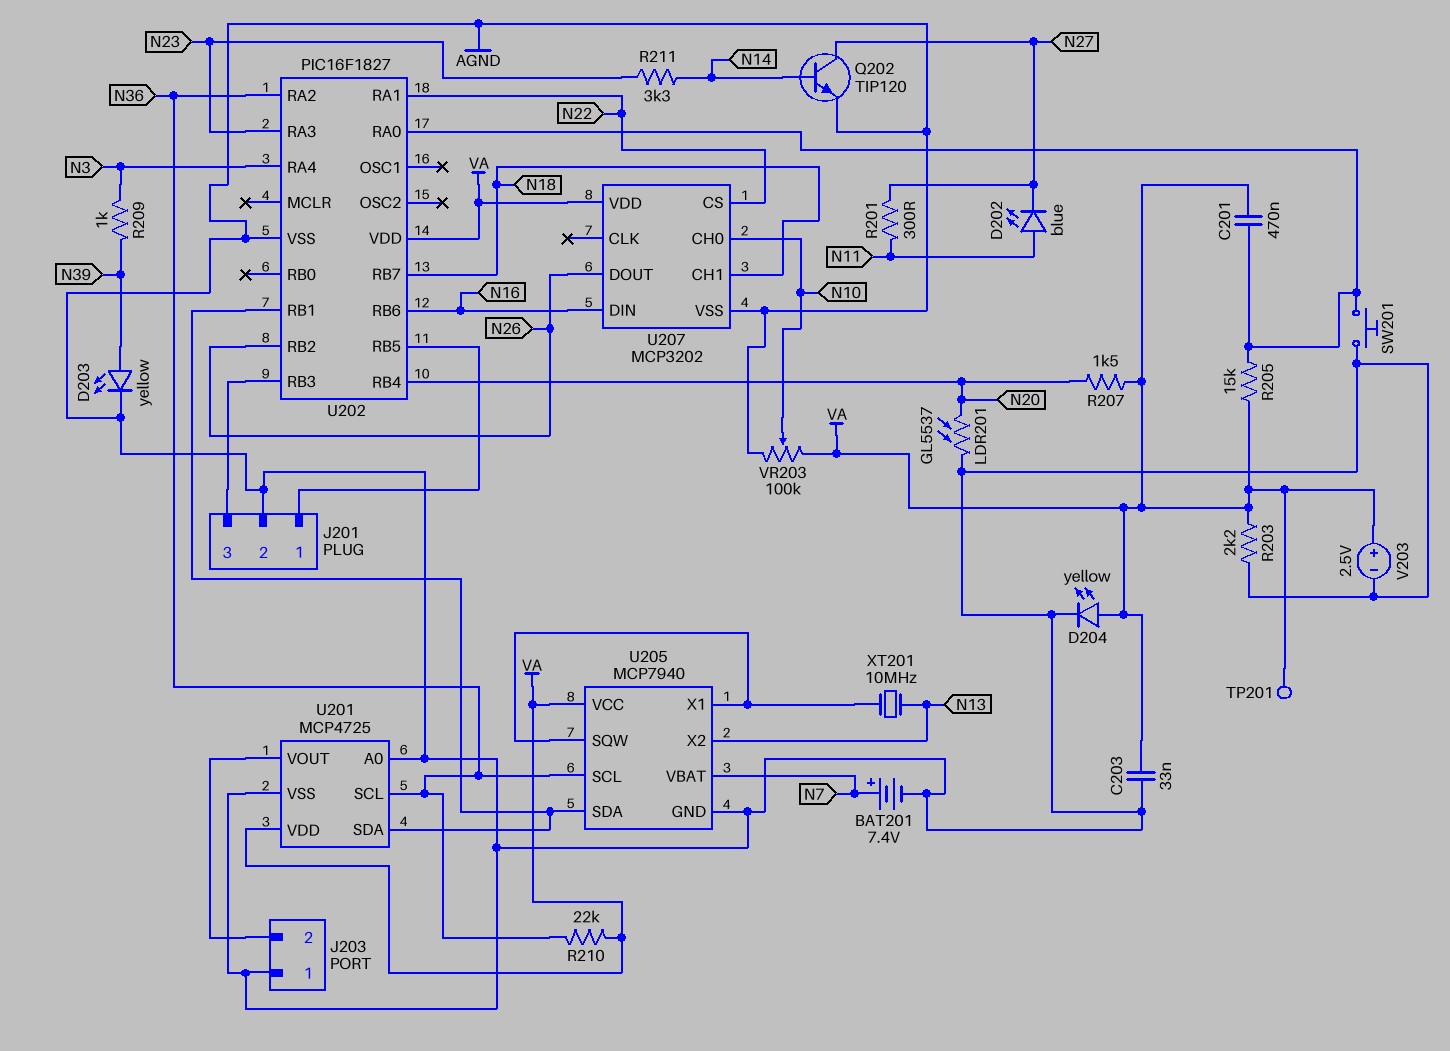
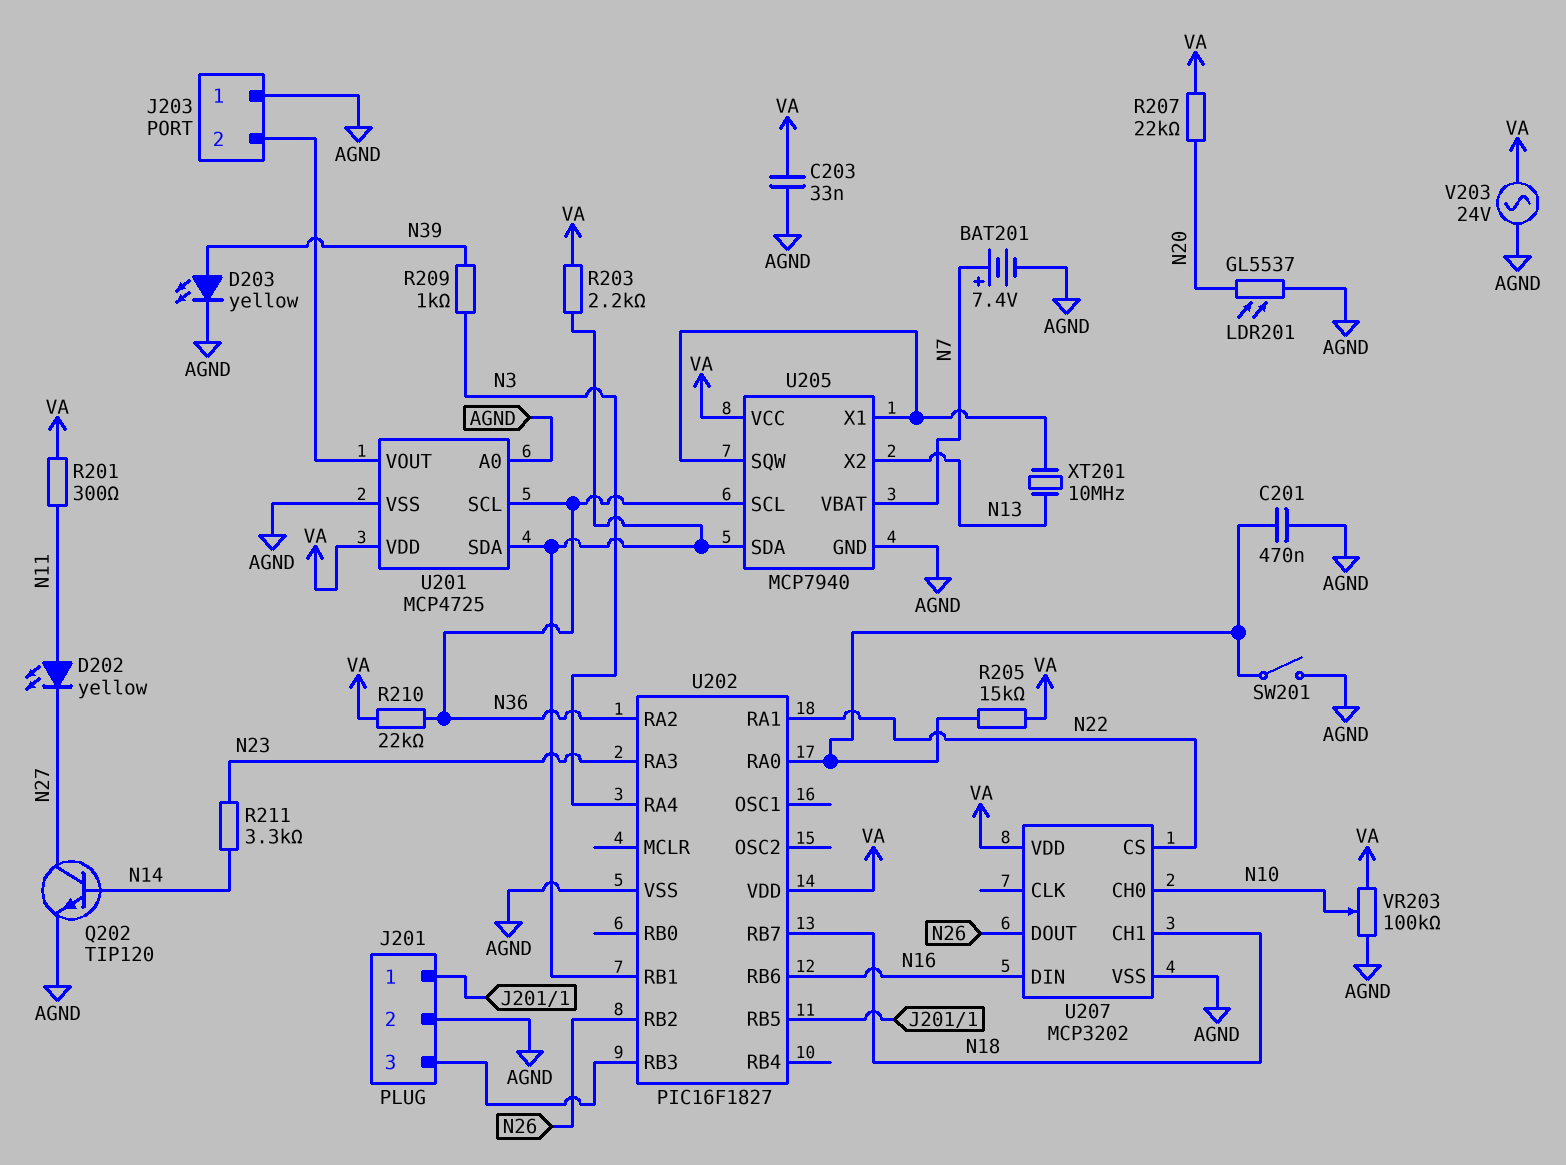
C201: 470nF (U202/RA0, VA) -> 470nF (AGND, U202/RA0)
D202: LED blue (A N11, K N27) -> LED yellow (A N11, K N27)
D204: LED yellow (A VA, K AGND) -> none
R201: 300 (N11, N27) -> 300 (N11, VA)
R203: 2.2k (AGND, VA) -> 2.2k (U201/SDA, VA)
R207: 1.5k (N20, VA) -> 22k (N20, VA)
SW201: button (AGND, U202/RA0) -> switch (AGND, U202/RA0)
TP201: test point (VA) -> none
U202 pin RB4: N20 -> none
V203: 2.5V (plus VA, minus AGND) -> AC 24V (AGND, VA)

